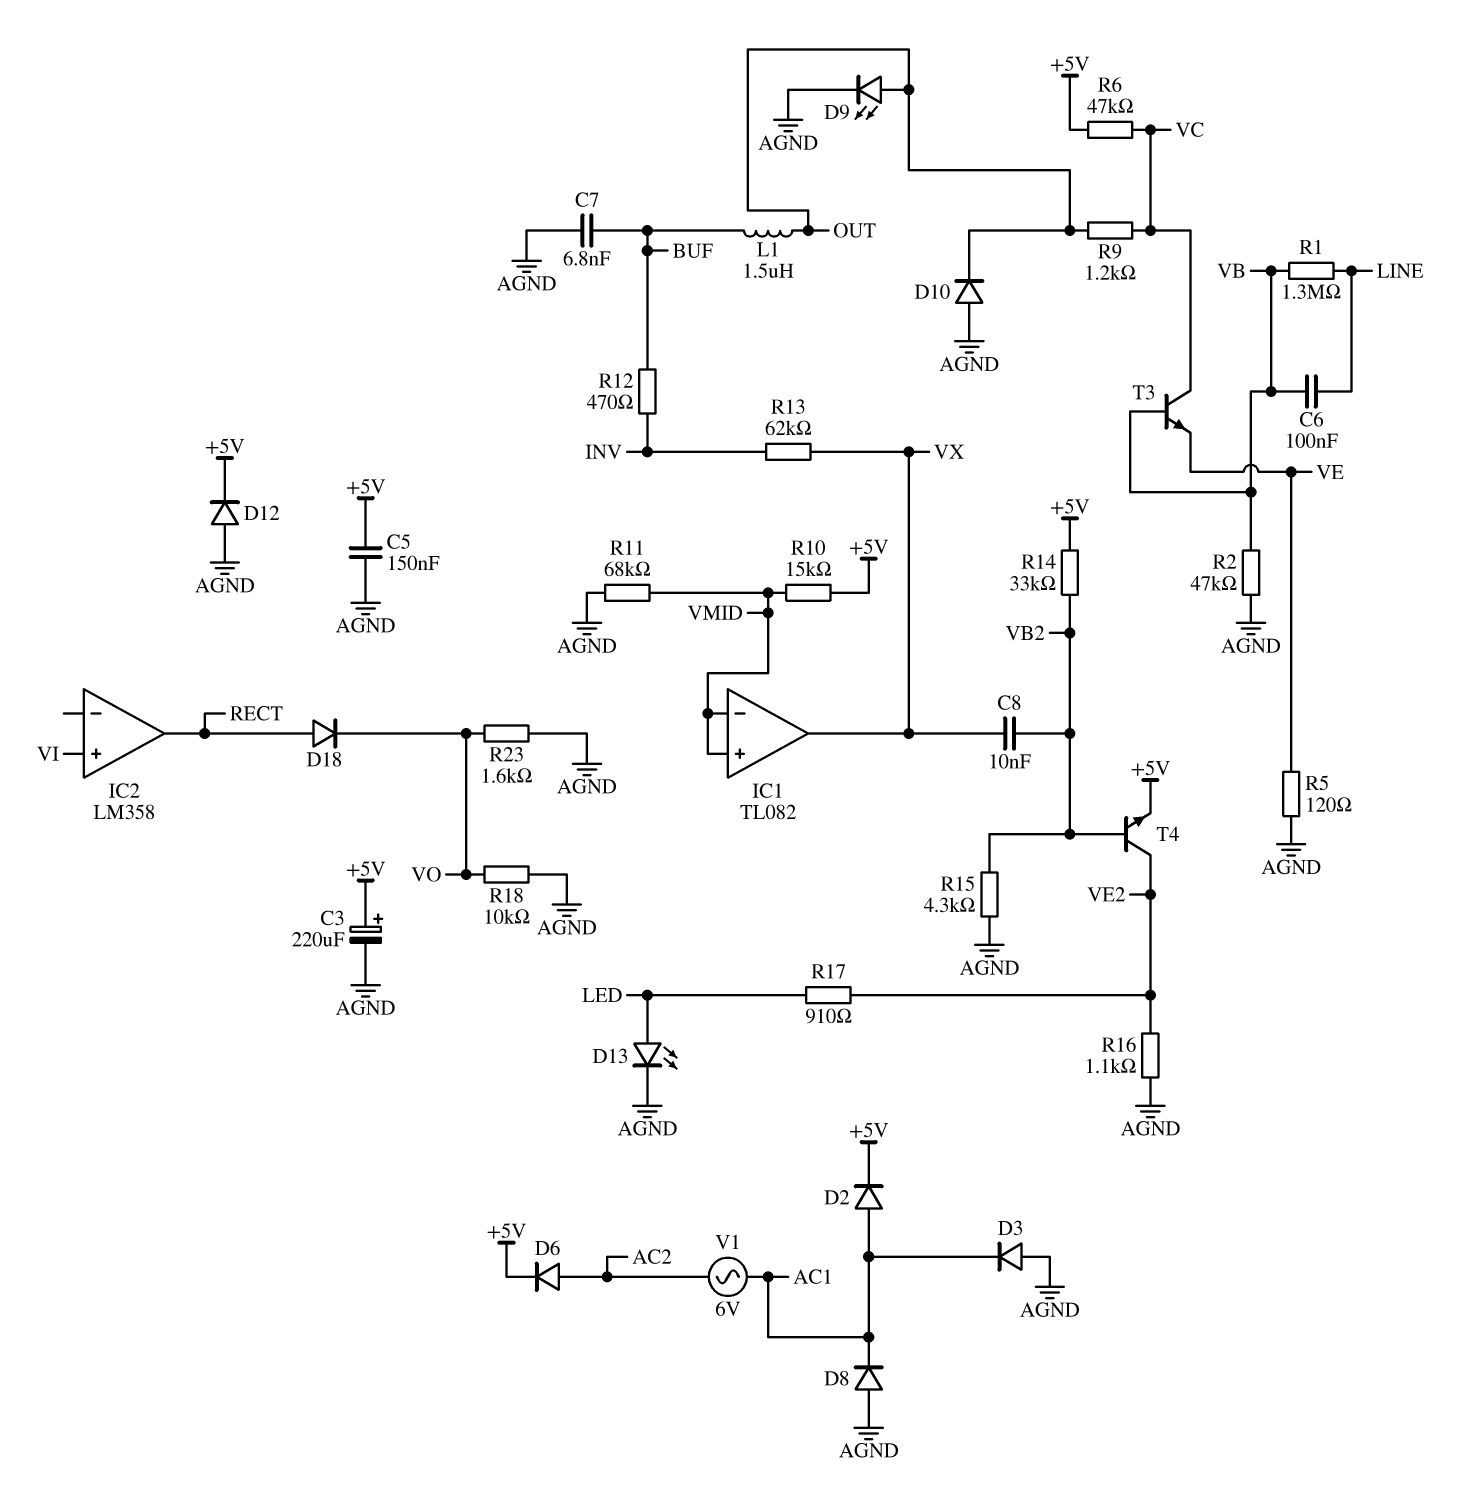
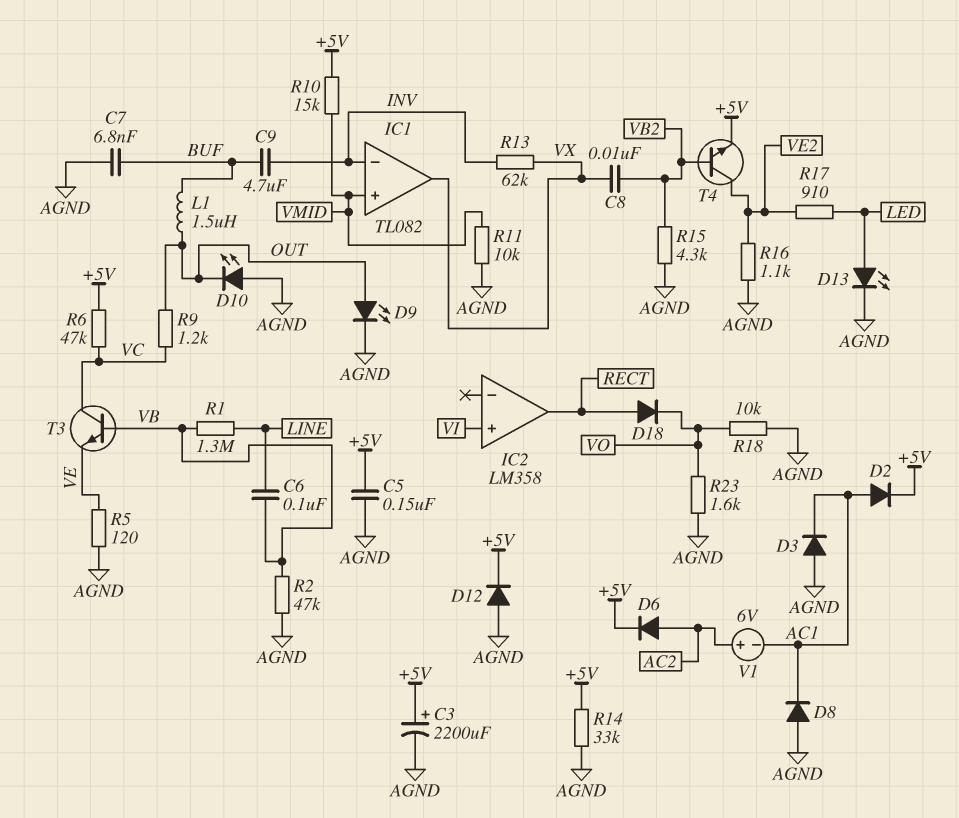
C3: 220uF (plus +5V, minus AGND) -> 2200uF (plus +5V, minus AGND)
C9: none -> 4.7uF (BUF, INV)
D10: diode (A AGND, K OUT) -> LED (A AGND, K OUT)
IC1 pin in-: VMID -> INV
R11: 68k (AGND, VMID) -> 10k (AGND, VMID)
R12: 470 (BUF, INV) -> none
R14: 33k (+5V, VB2) -> 33k (+5V, AGND)
V1: AC 6V (AC1, AC2) -> 6V (plus AC2, minus AC1)

